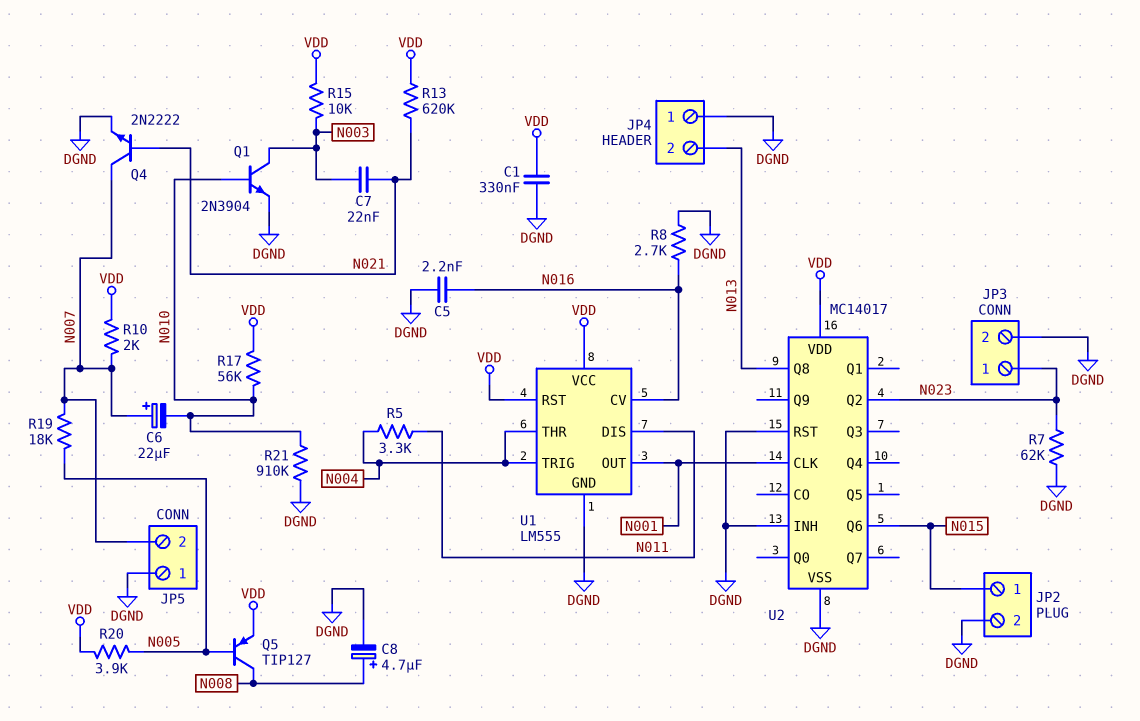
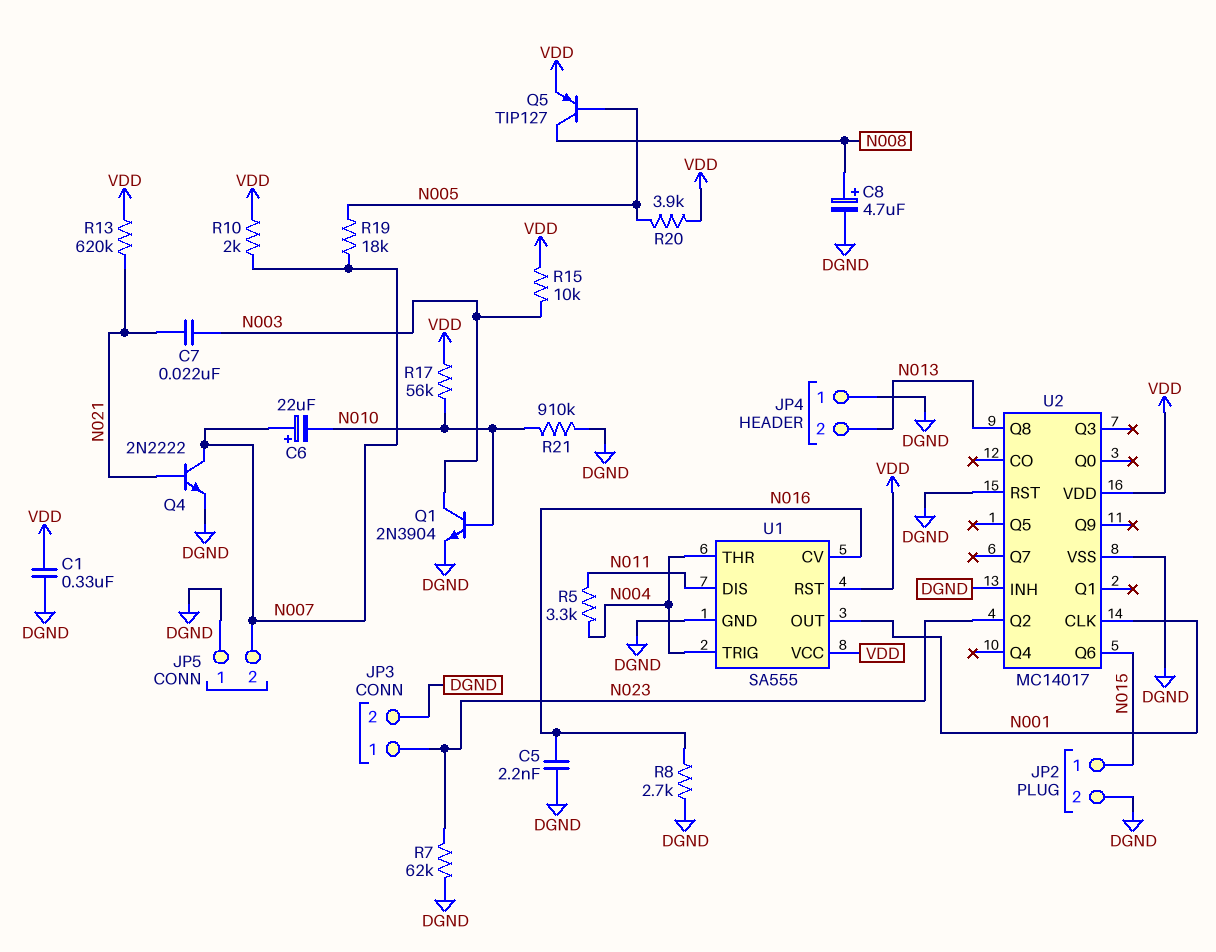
U1: LM555 -> SA555

